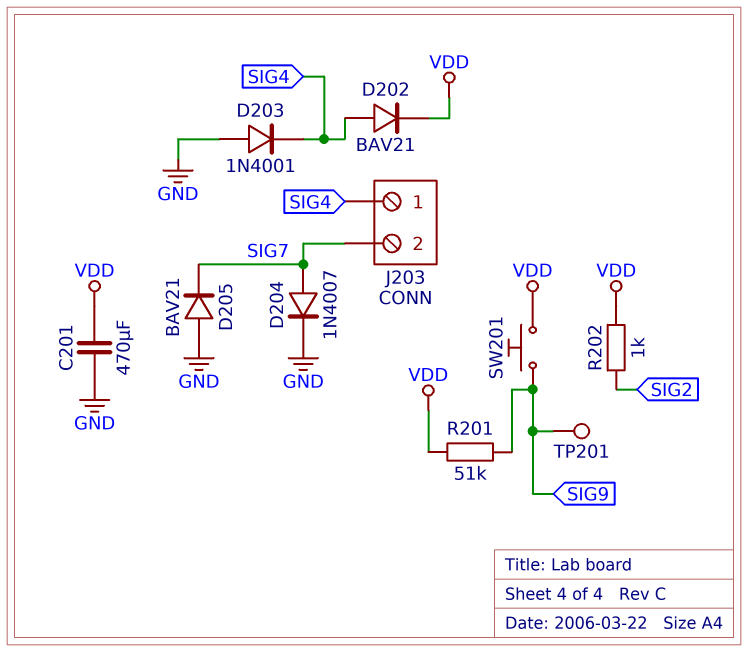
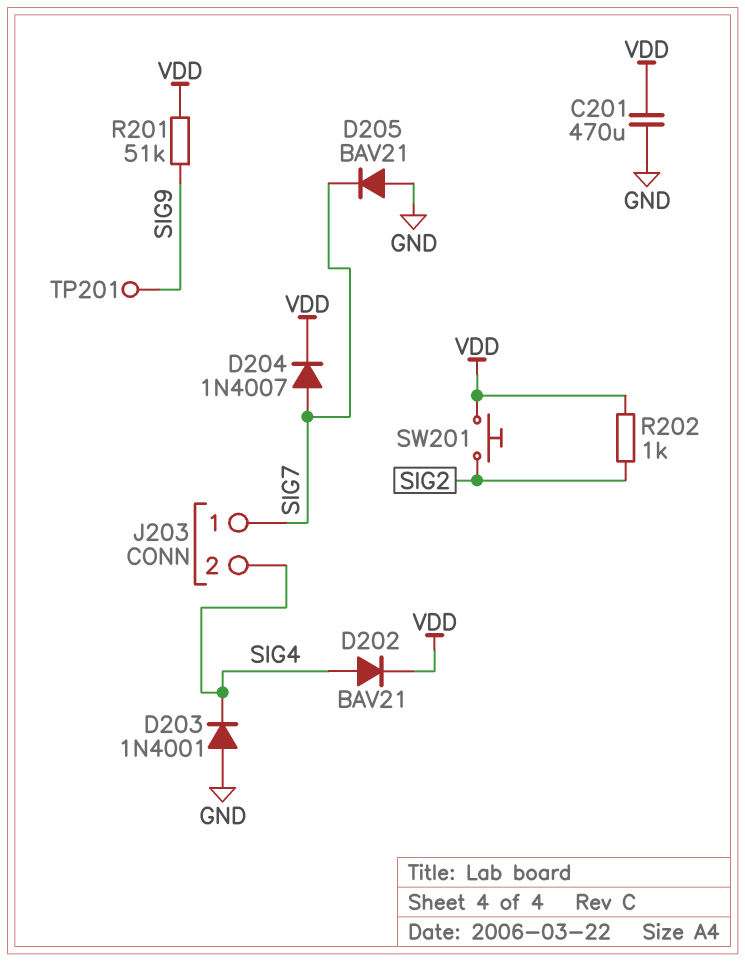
D204: diode 1N4007 (A SIG7, K GND) -> diode 1N4007 (A SIG7, K VDD)
J203 pin 1: SIG4 -> SIG7
J203 pin 2: SIG7 -> SIG4
SW201: button (SIG9, VDD) -> button (SIG2, VDD)

